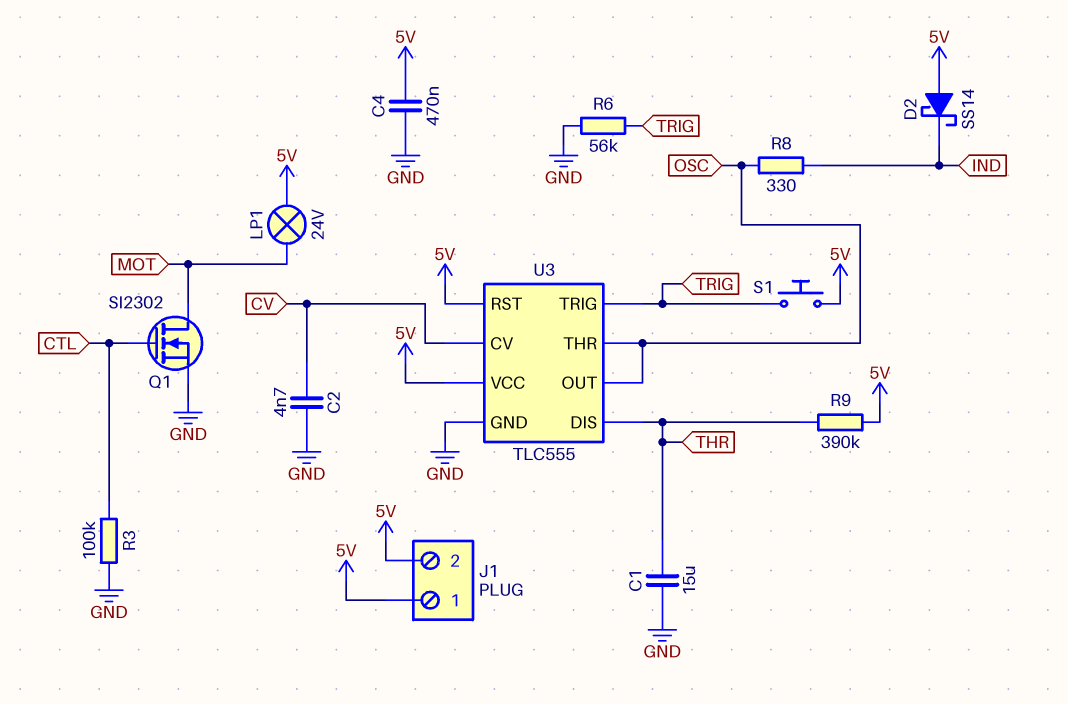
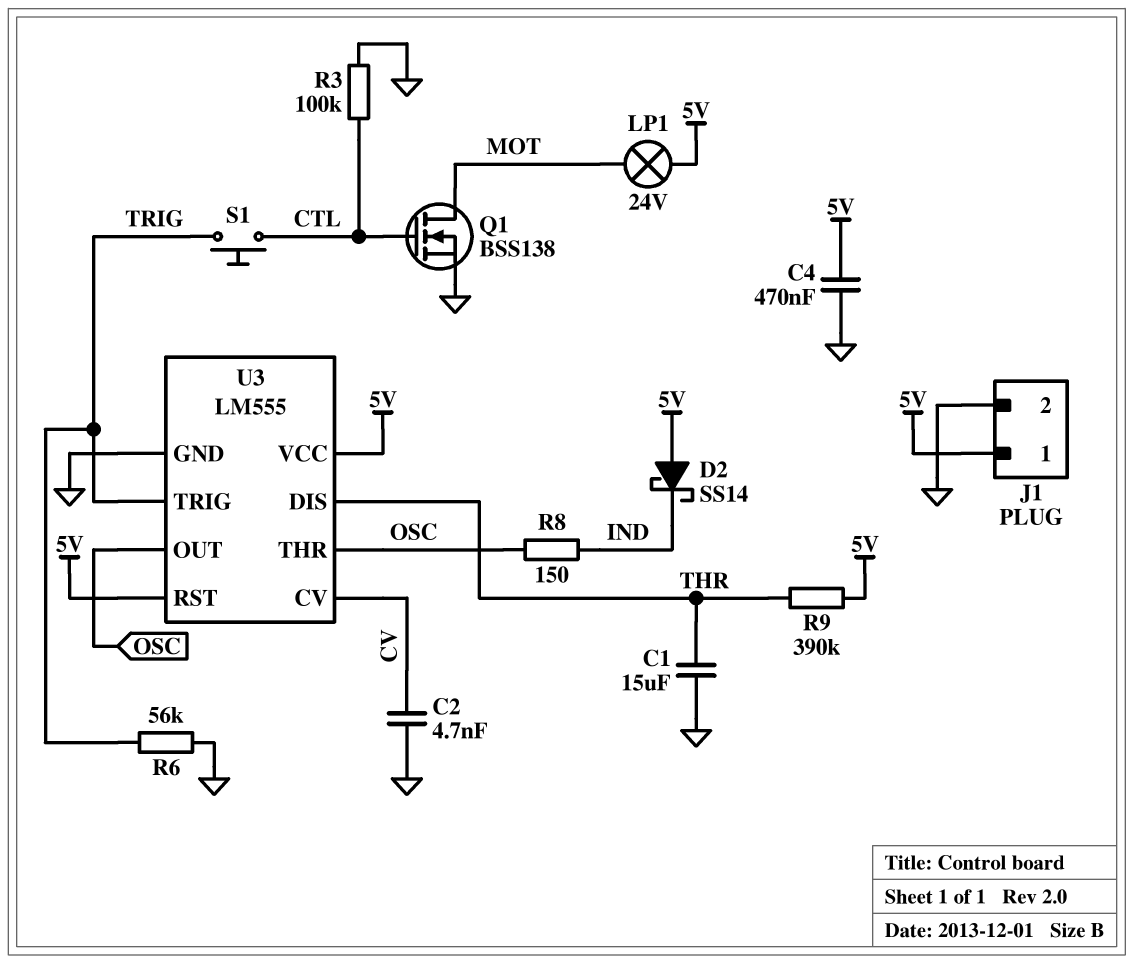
J1 pin 2: 5V -> GND
Q1: NMOS SI2302 (G CTL, D MOT, S GND) -> NMOS BSS138 (G CTL, D MOT, S GND)
R8: 330 (IND, OSC) -> 150 (IND, OSC)
S1: button (5V, TRIG) -> button (CTL, TRIG)
U3: TLC555 -> LM555

